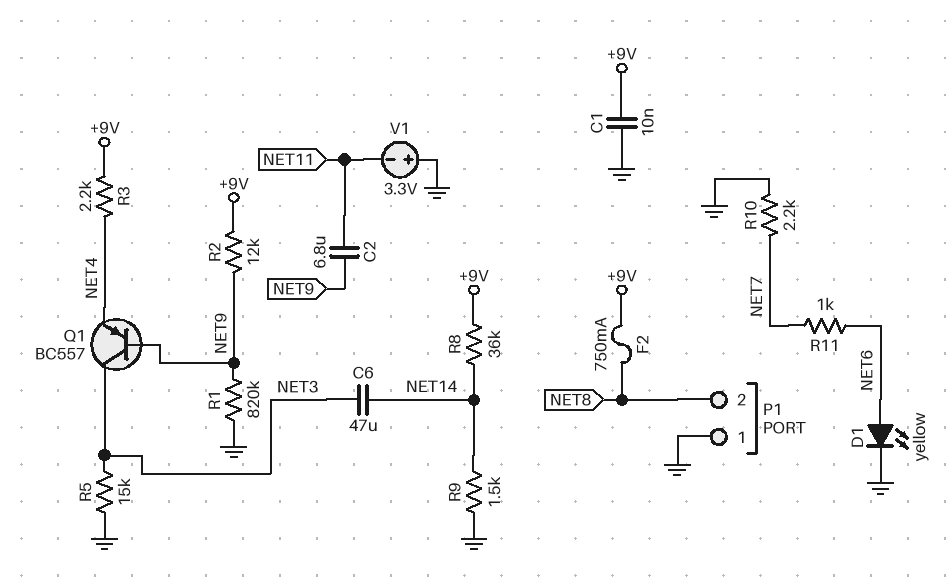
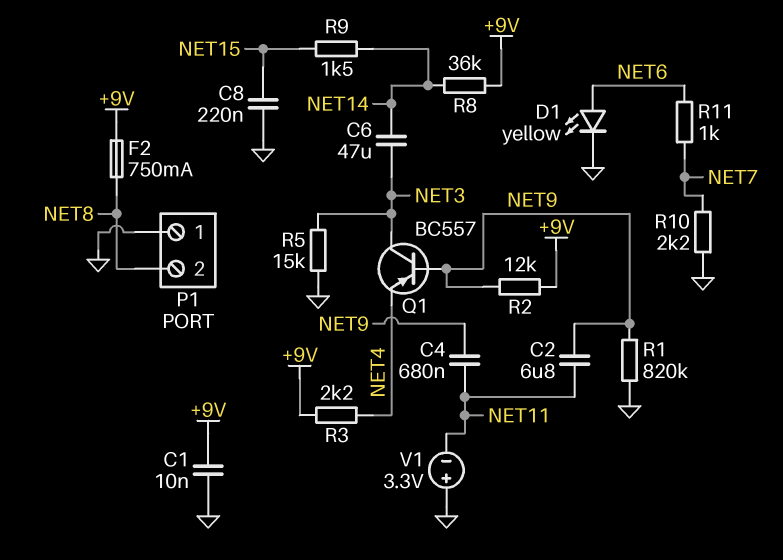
C4: none -> 680nF (NET9, NET11)
C8: none -> 220nF (GND, NET15)
R9: 1.5k (GND, NET14) -> 1.5k (NET14, NET15)

